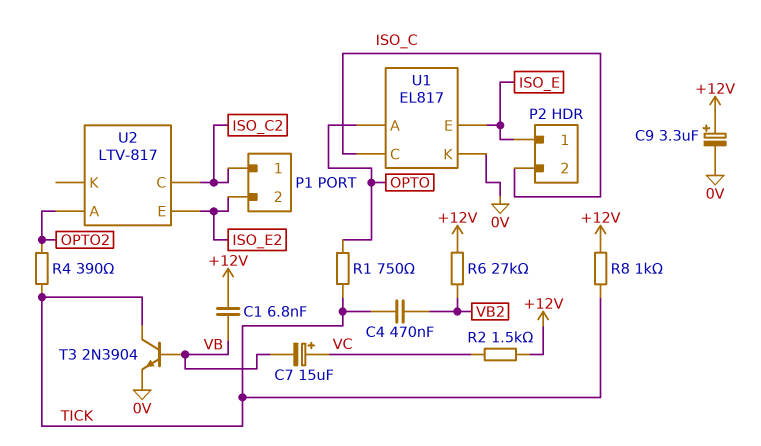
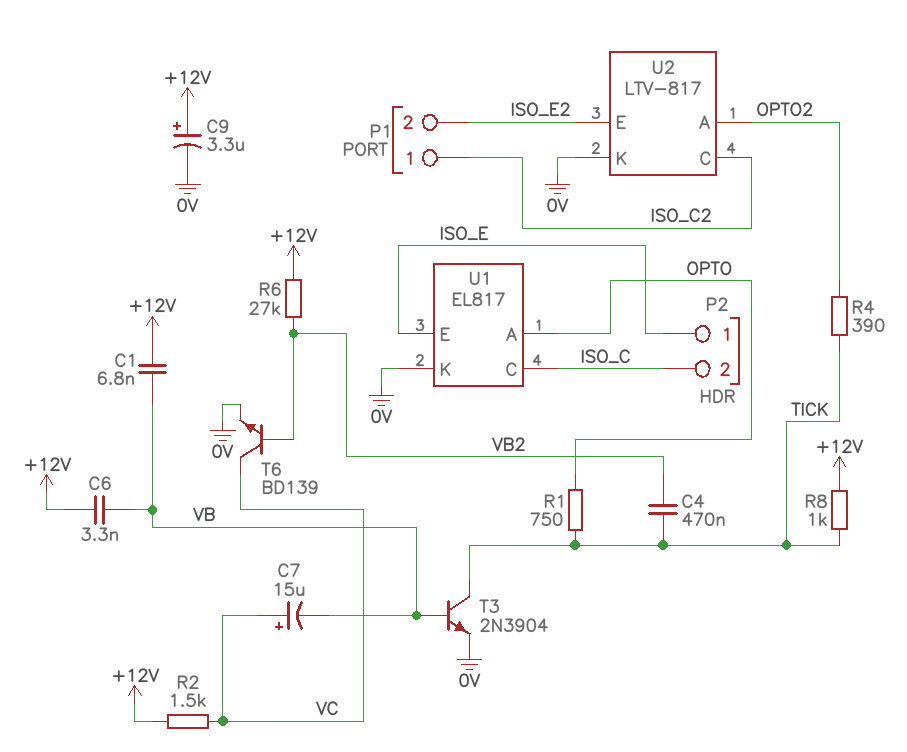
C6: none -> 3.3nF (+12V, VB)
T6: none -> NPN BD139 (B VB2, C VC, E 0V)
U2 pin K: none -> 0V

